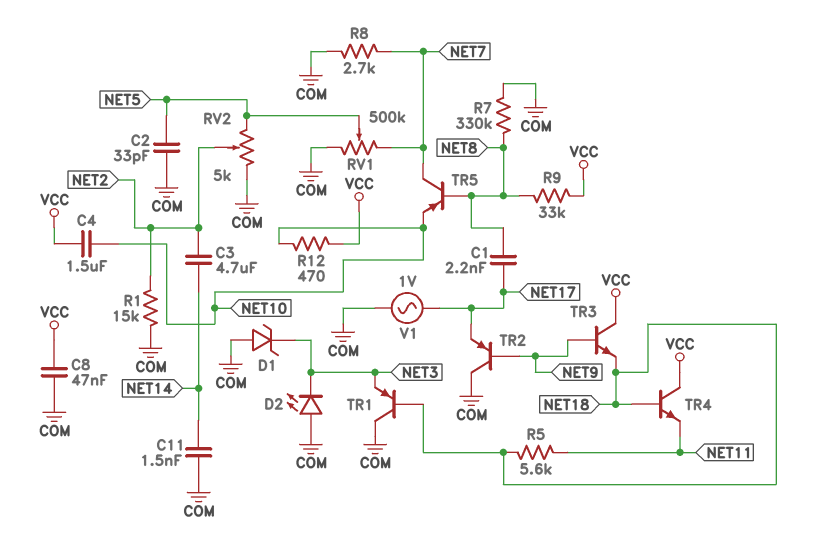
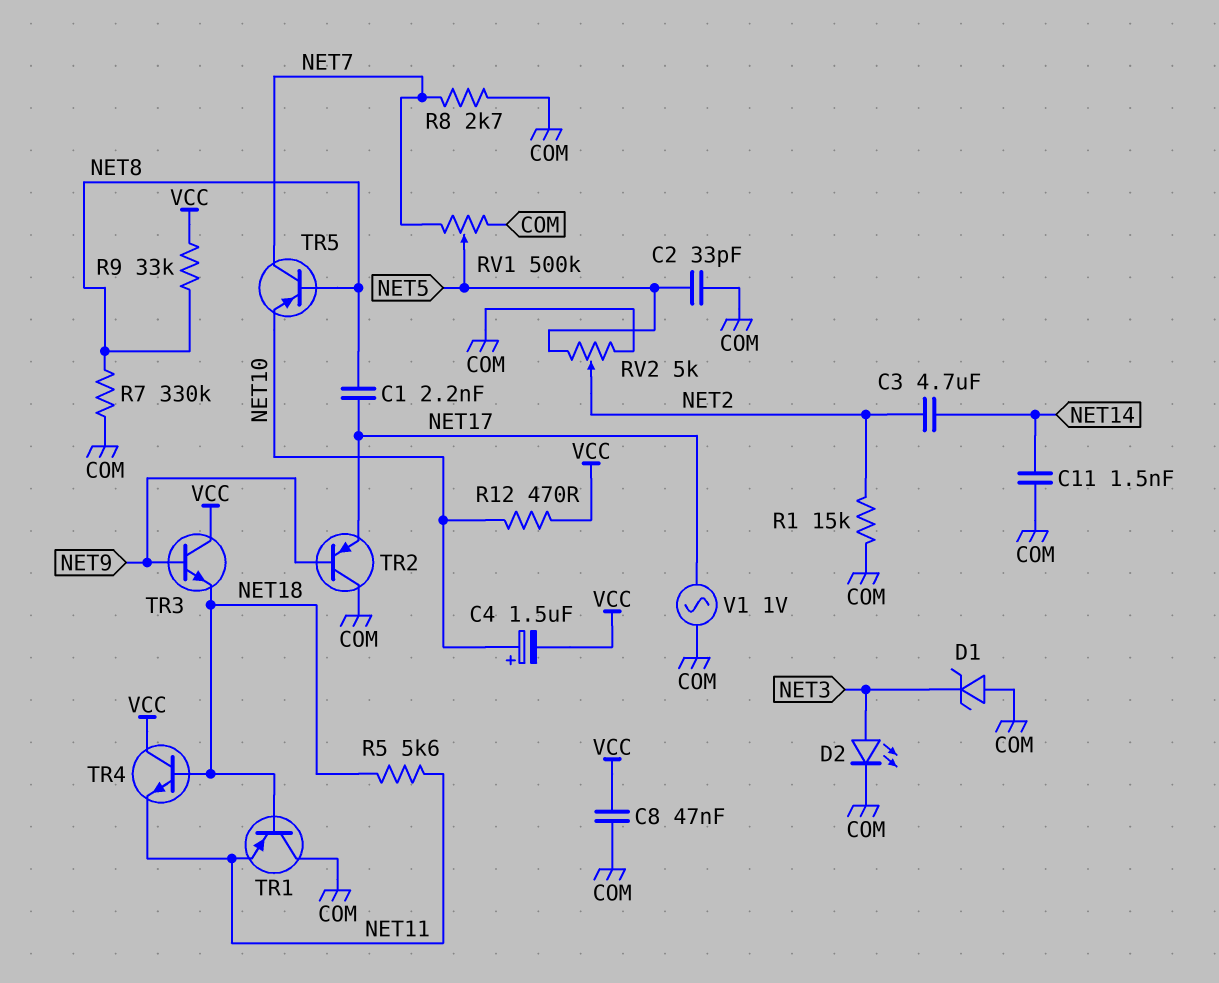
C4: 1.5uF (NET10, VCC) -> 1.5uF (plus NET10, minus VCC)
D2: LED (A COM, K NET3) -> LED (A NET3, K COM)
TR1: PNP (B NET18, C COM, E NET3) -> PNP (B NET18, C COM, E NET11)

